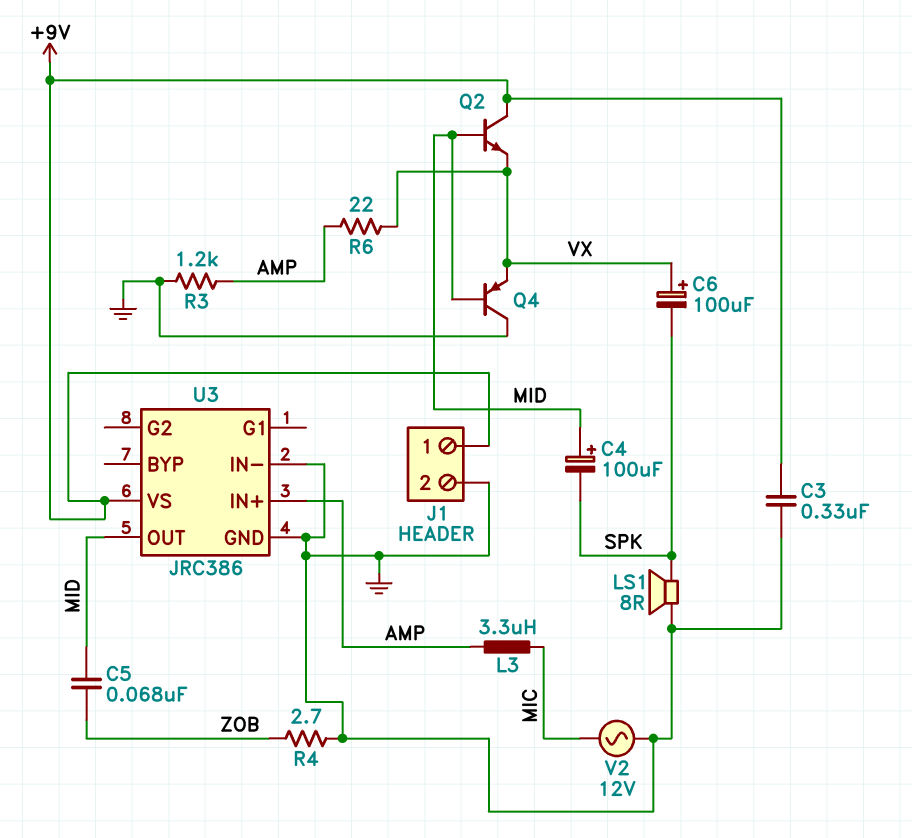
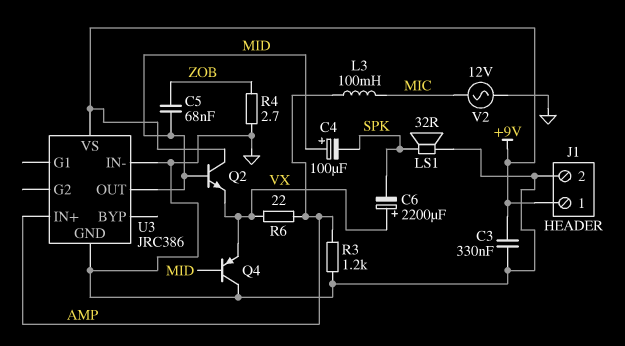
C6: 100uF (plus VX, minus SPK) -> 2200uF (plus VX, minus SPK)
L3: 3.3uH (AMP, MIC) -> 100mH (AMP, MIC)
LS1: speaker 8R (GND, SPK) -> speaker 32R (GND, SPK)

